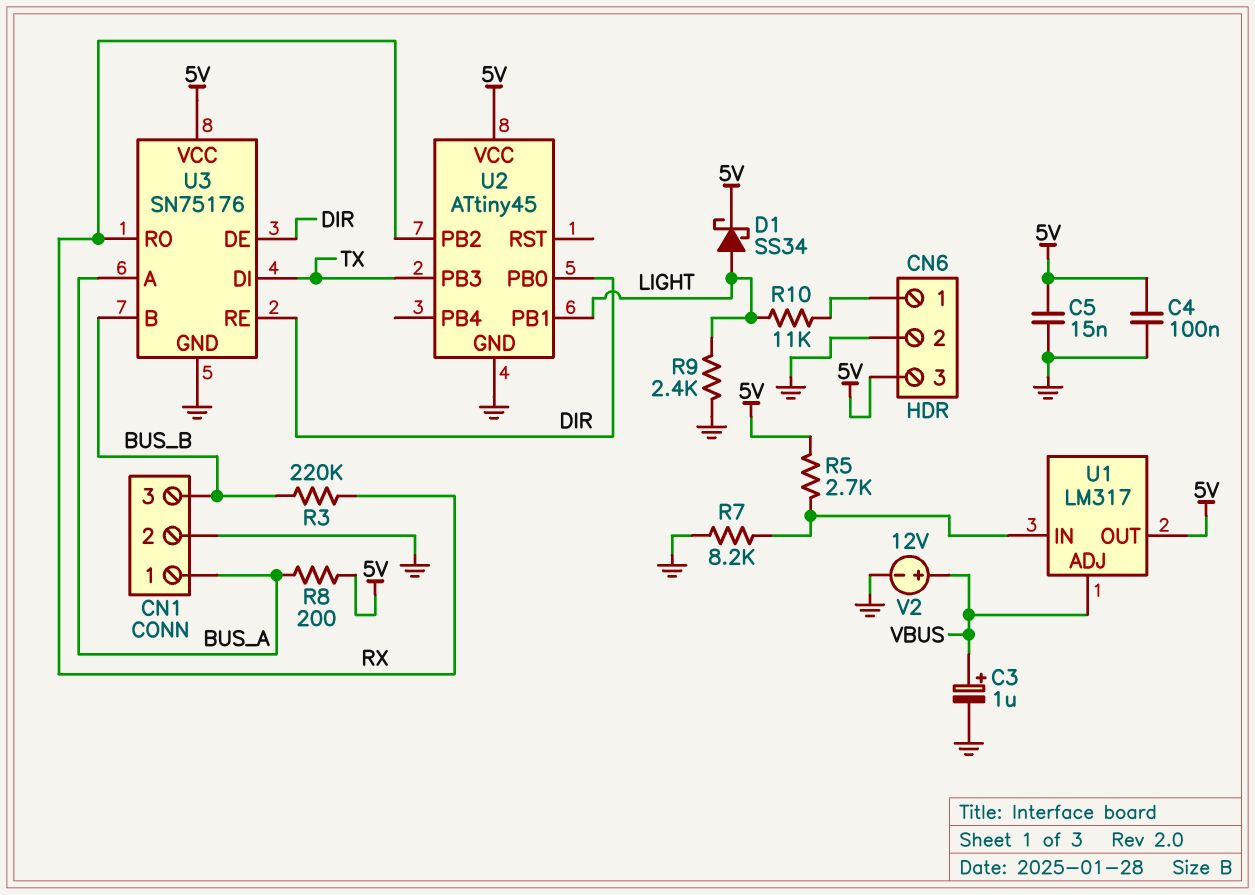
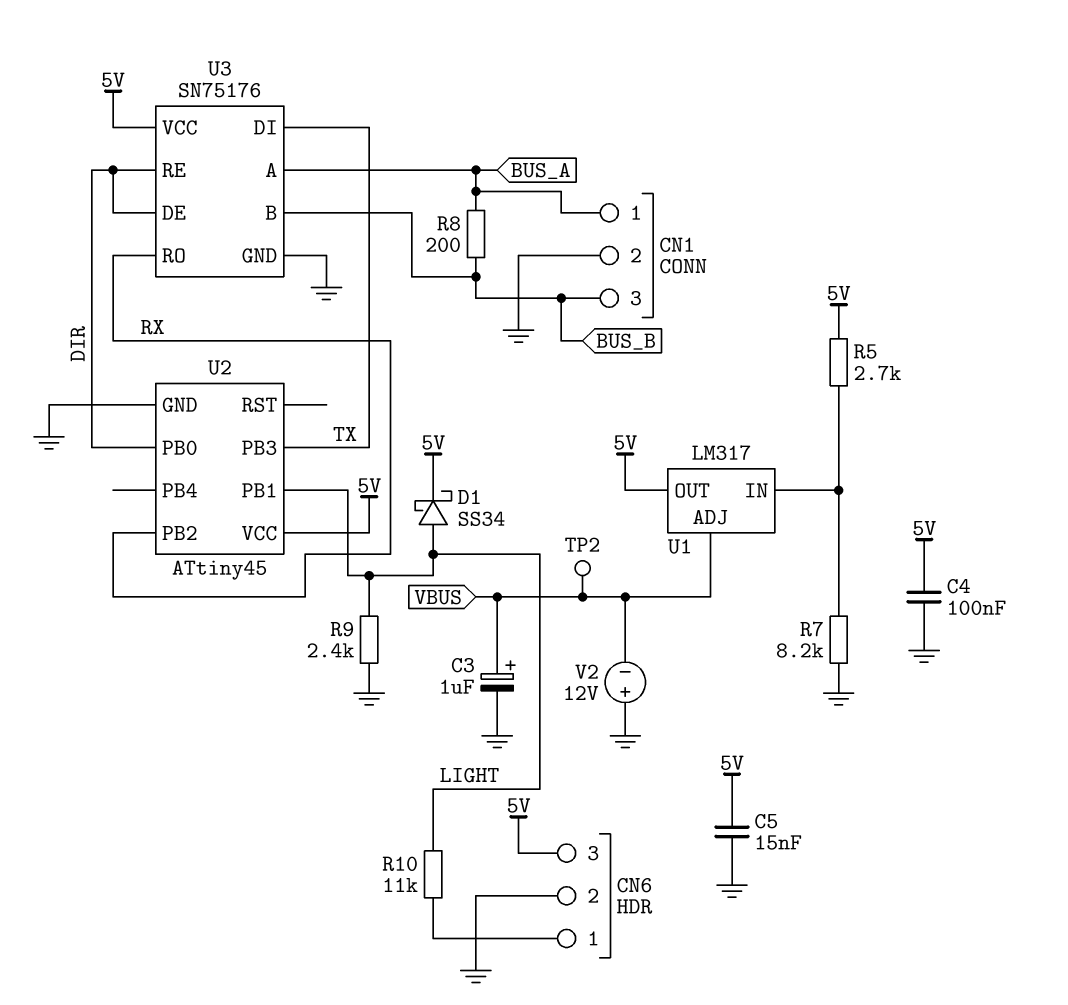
R3: 220k (BUS_B, RX) -> none
R8: 200 (5V, BUS_A) -> 200 (BUS_A, BUS_B)
TP2: none -> test point (VBUS)
V2: 12V (plus VBUS, minus GND) -> 12V (plus GND, minus VBUS)

